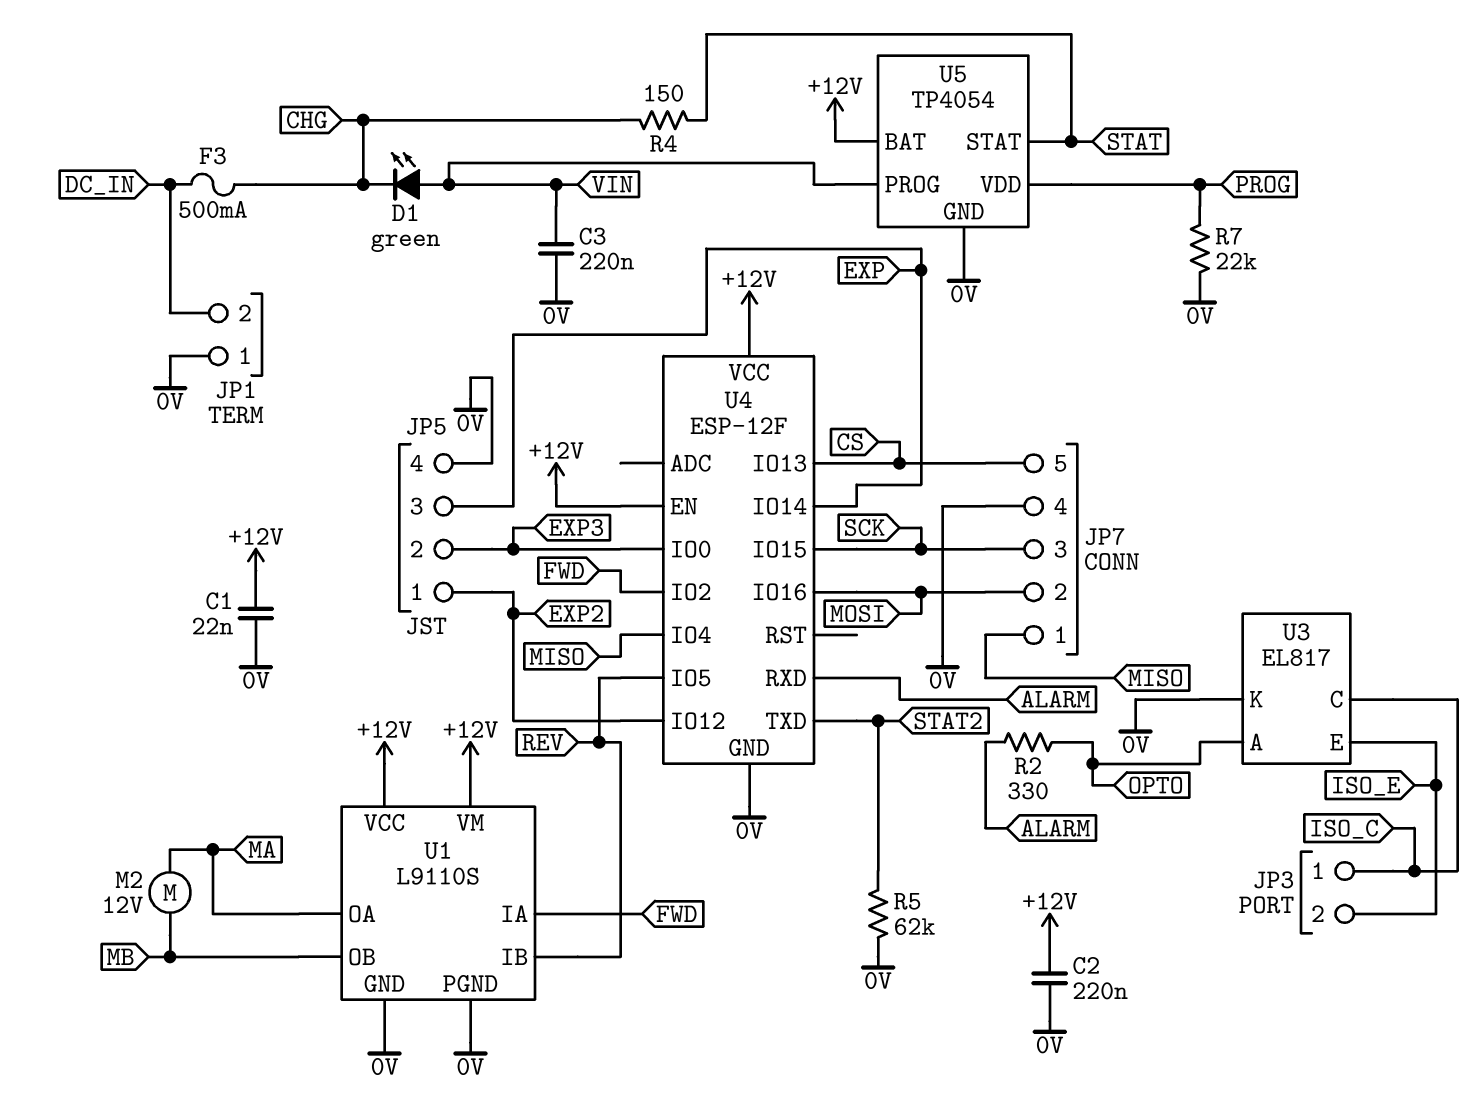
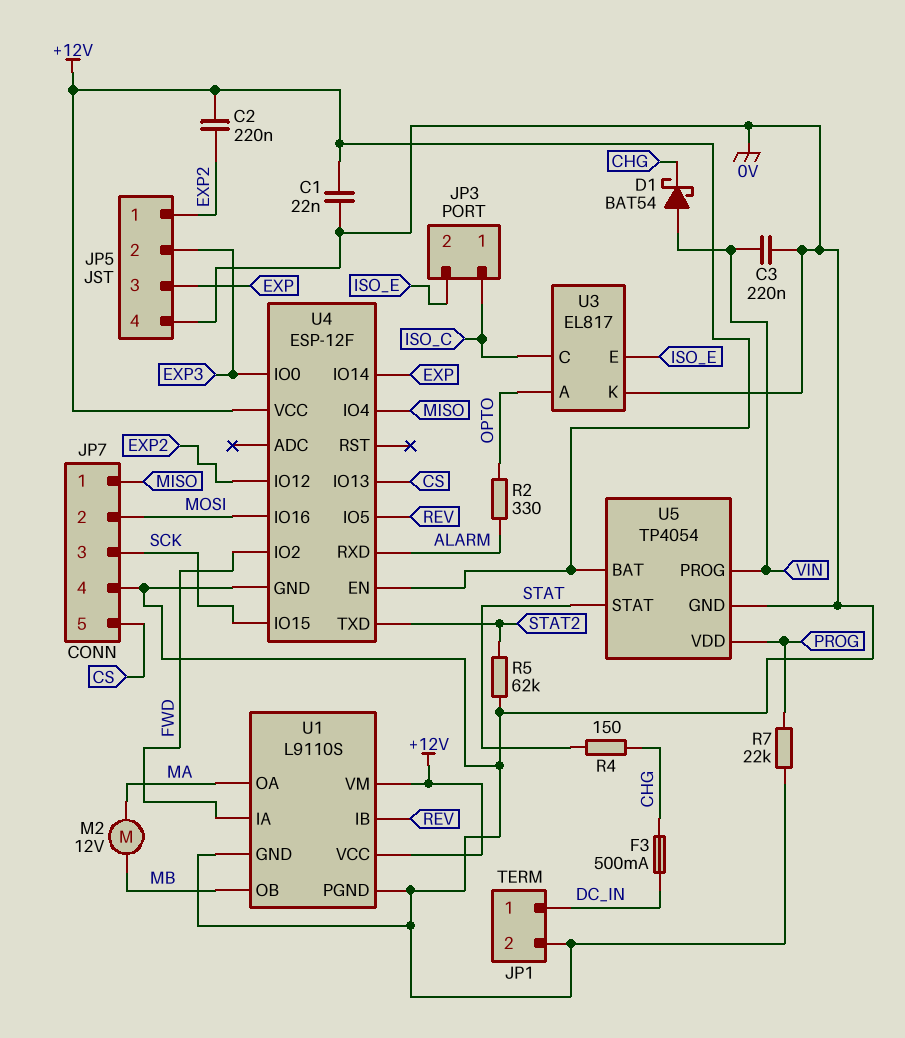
C2: 220nF (+12V, 0V) -> 220nF (+12V, EXP2)
D1: LED green (A VIN, K CHG) -> schottky BAT54 (A VIN, K CHG)
JP1 pin 1: 0V -> DC_IN
JP1 pin 2: DC_IN -> 0V

